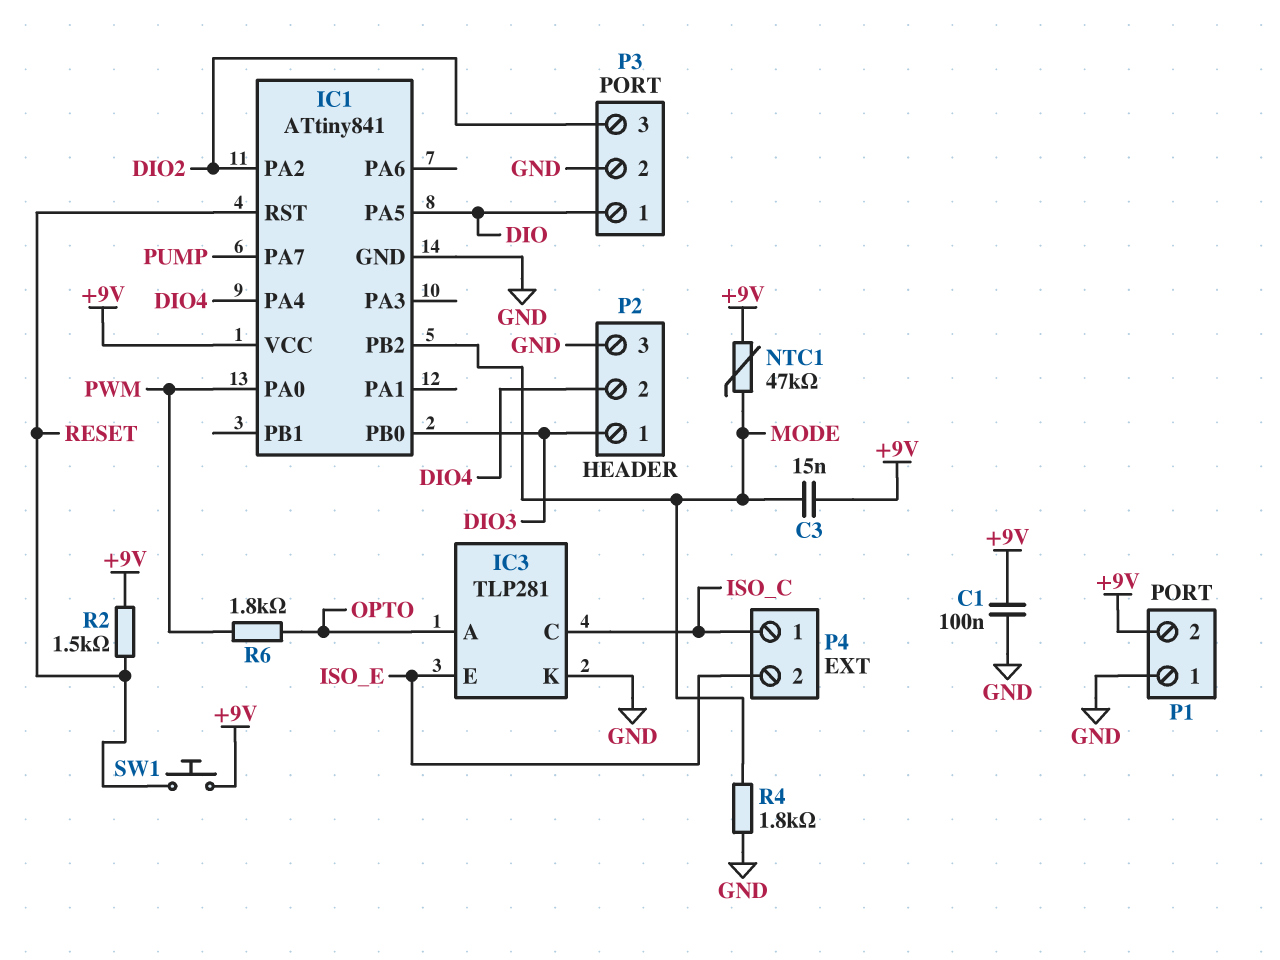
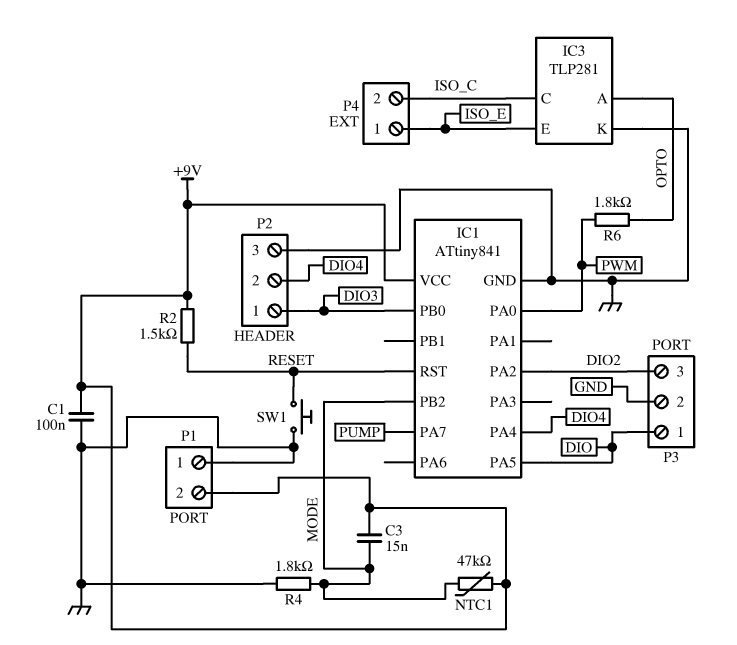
P4 pin 1: ISO_C -> ISO_E
P4 pin 2: ISO_E -> ISO_C
SW1: button (+9V, RESET) -> button (GND, RESET)

